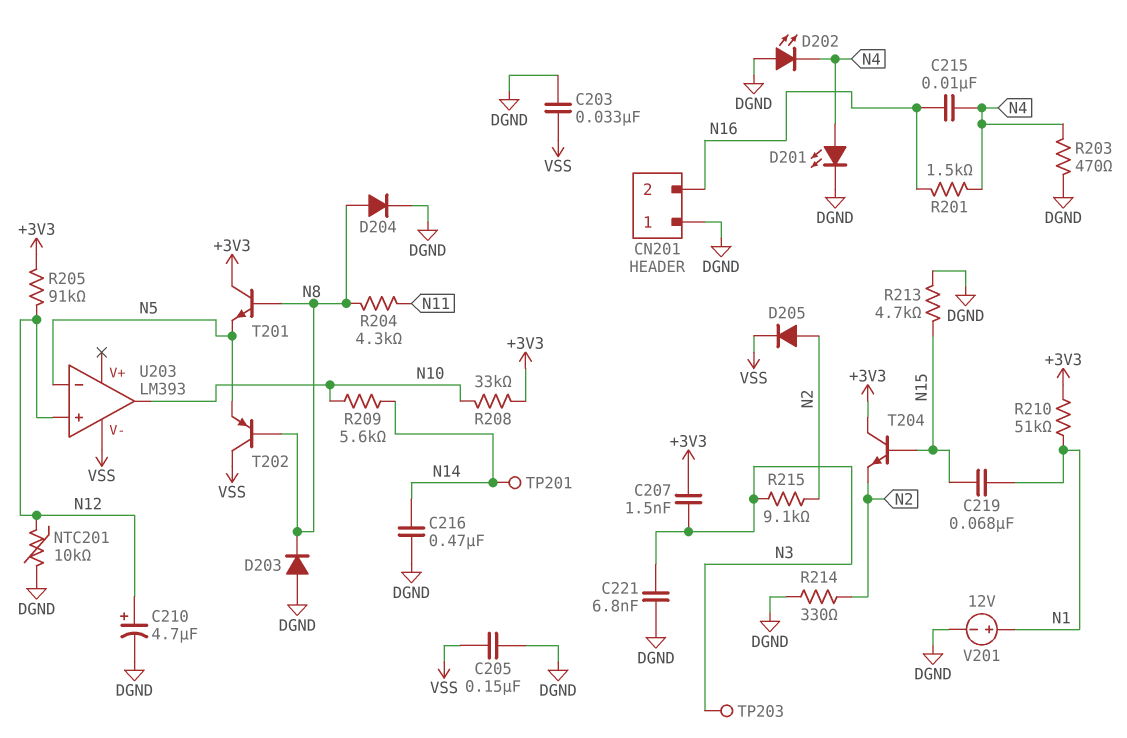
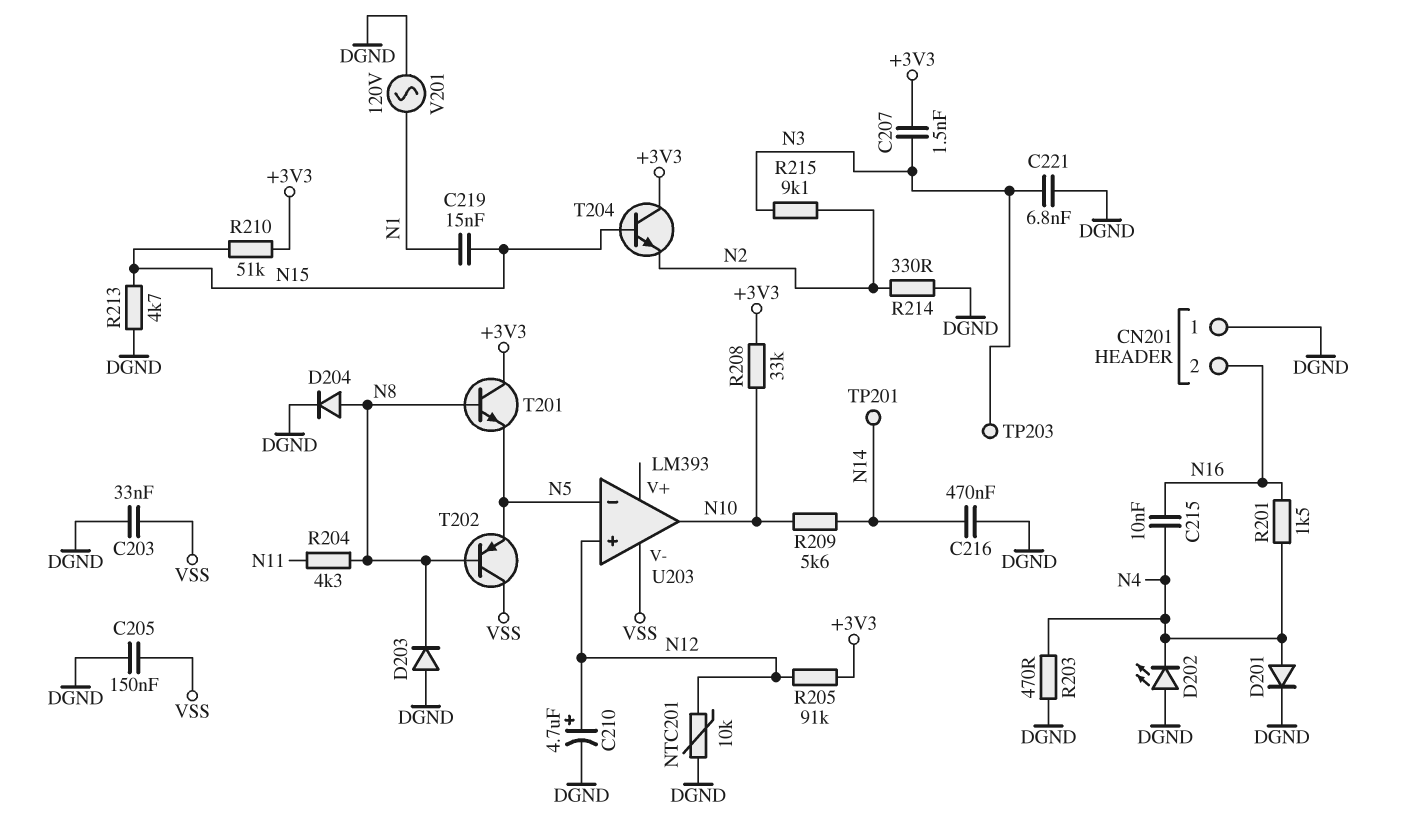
C219: 68nF (N1, N15) -> 15nF (N1, N15)
D201: LED (A N4, K DGND) -> diode (A N4, K DGND)
D205: diode (A N2, K VSS) -> none
R210: 51k (+3V3, N1) -> 51k (+3V3, N15)
V201: 12V (plus N1, minus DGND) -> AC 120V (DGND, N1)

